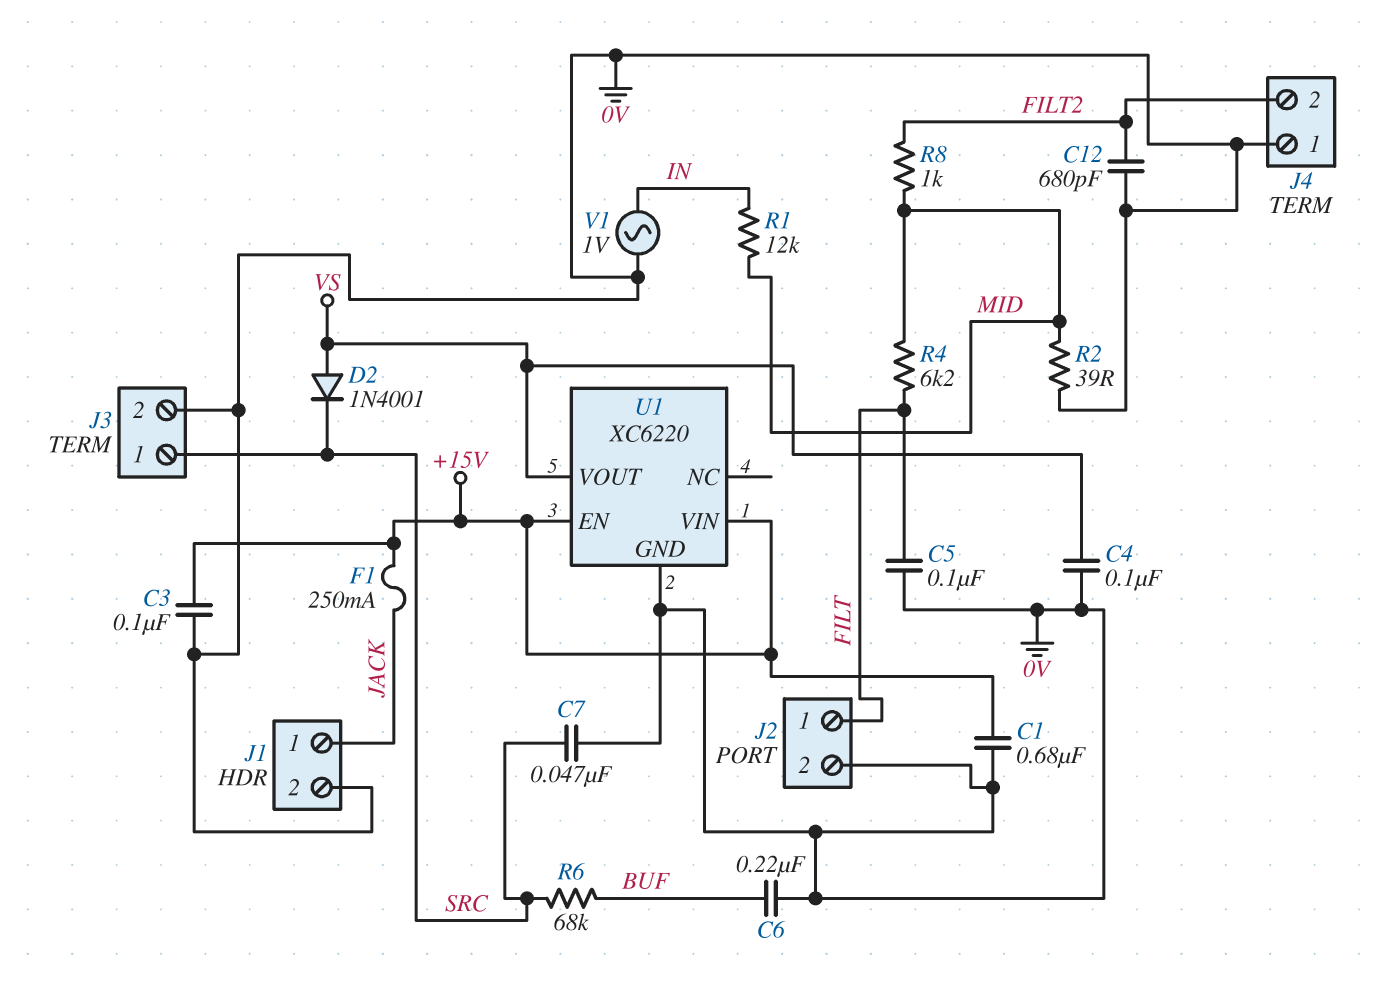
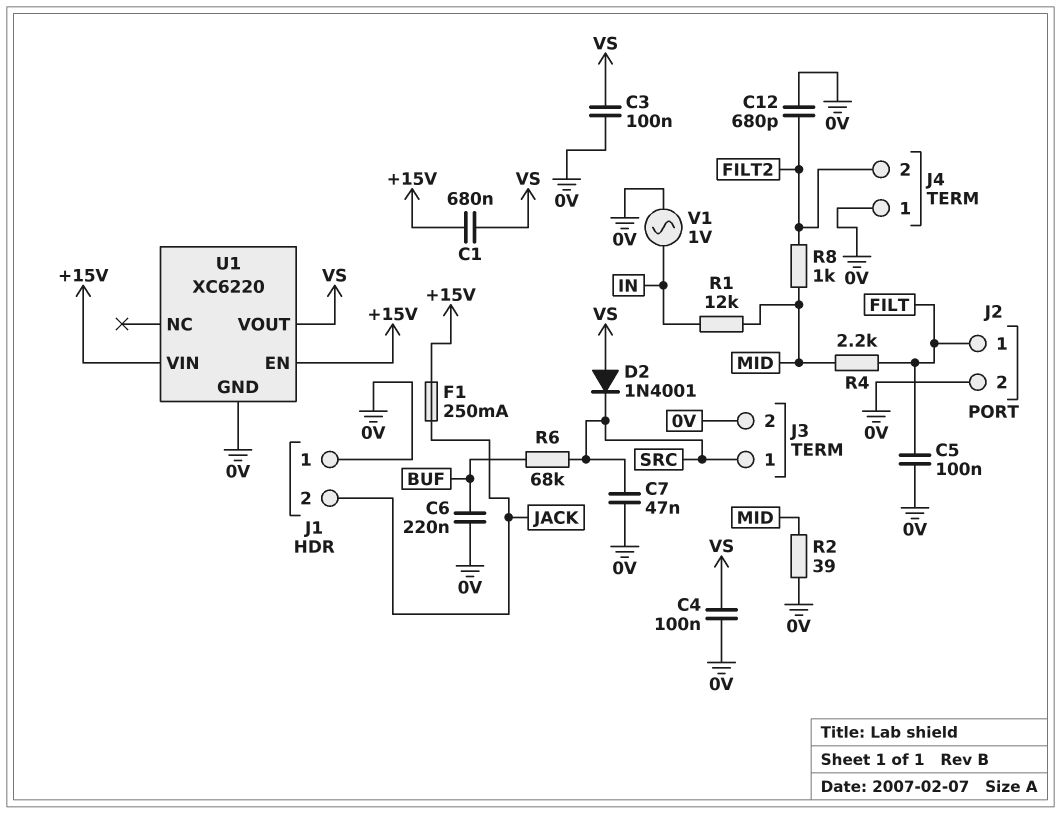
C1: 680nF (+15V, 0V) -> 680nF (+15V, VS)
C3: 100nF (+15V, 0V) -> 100nF (0V, VS)
J1 pin 1: JACK -> 0V
J1 pin 2: 0V -> JACK
R4: 6.2k (FILT, MID) -> 2.2k (FILT, MID)

